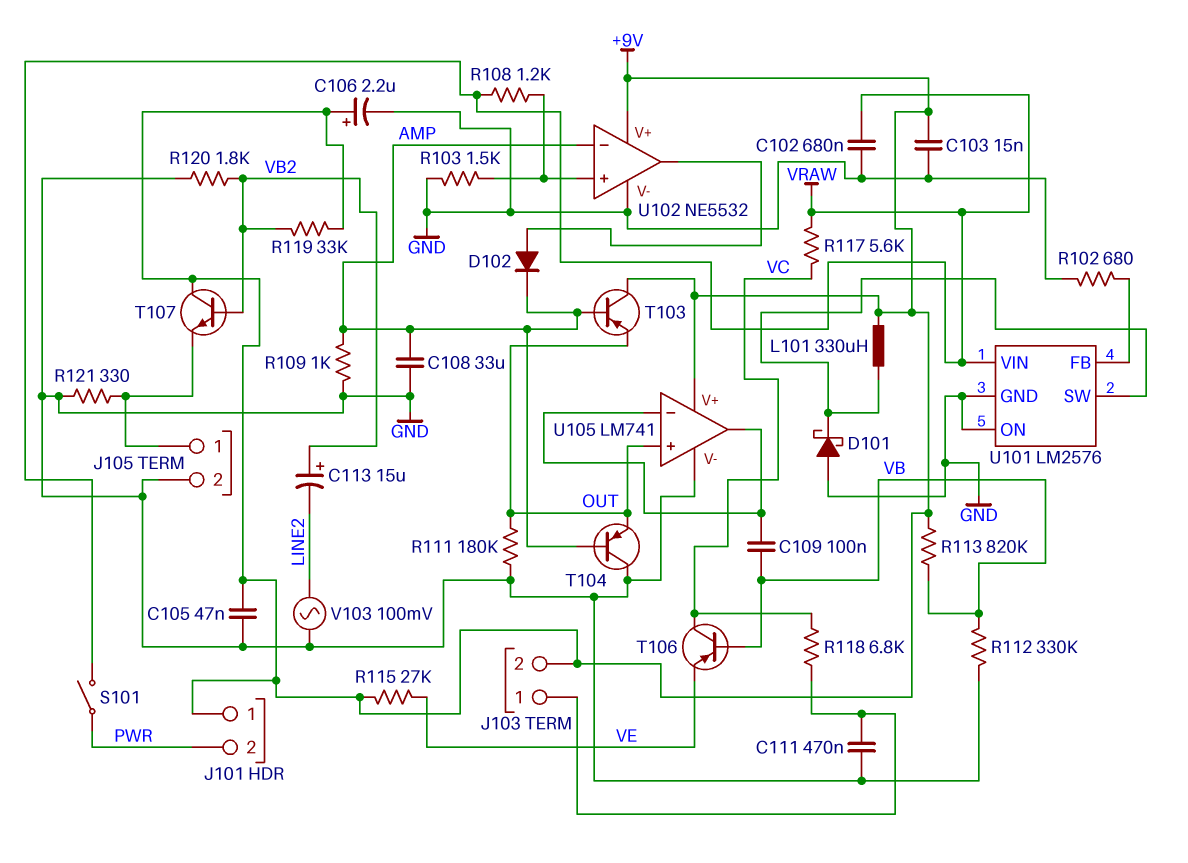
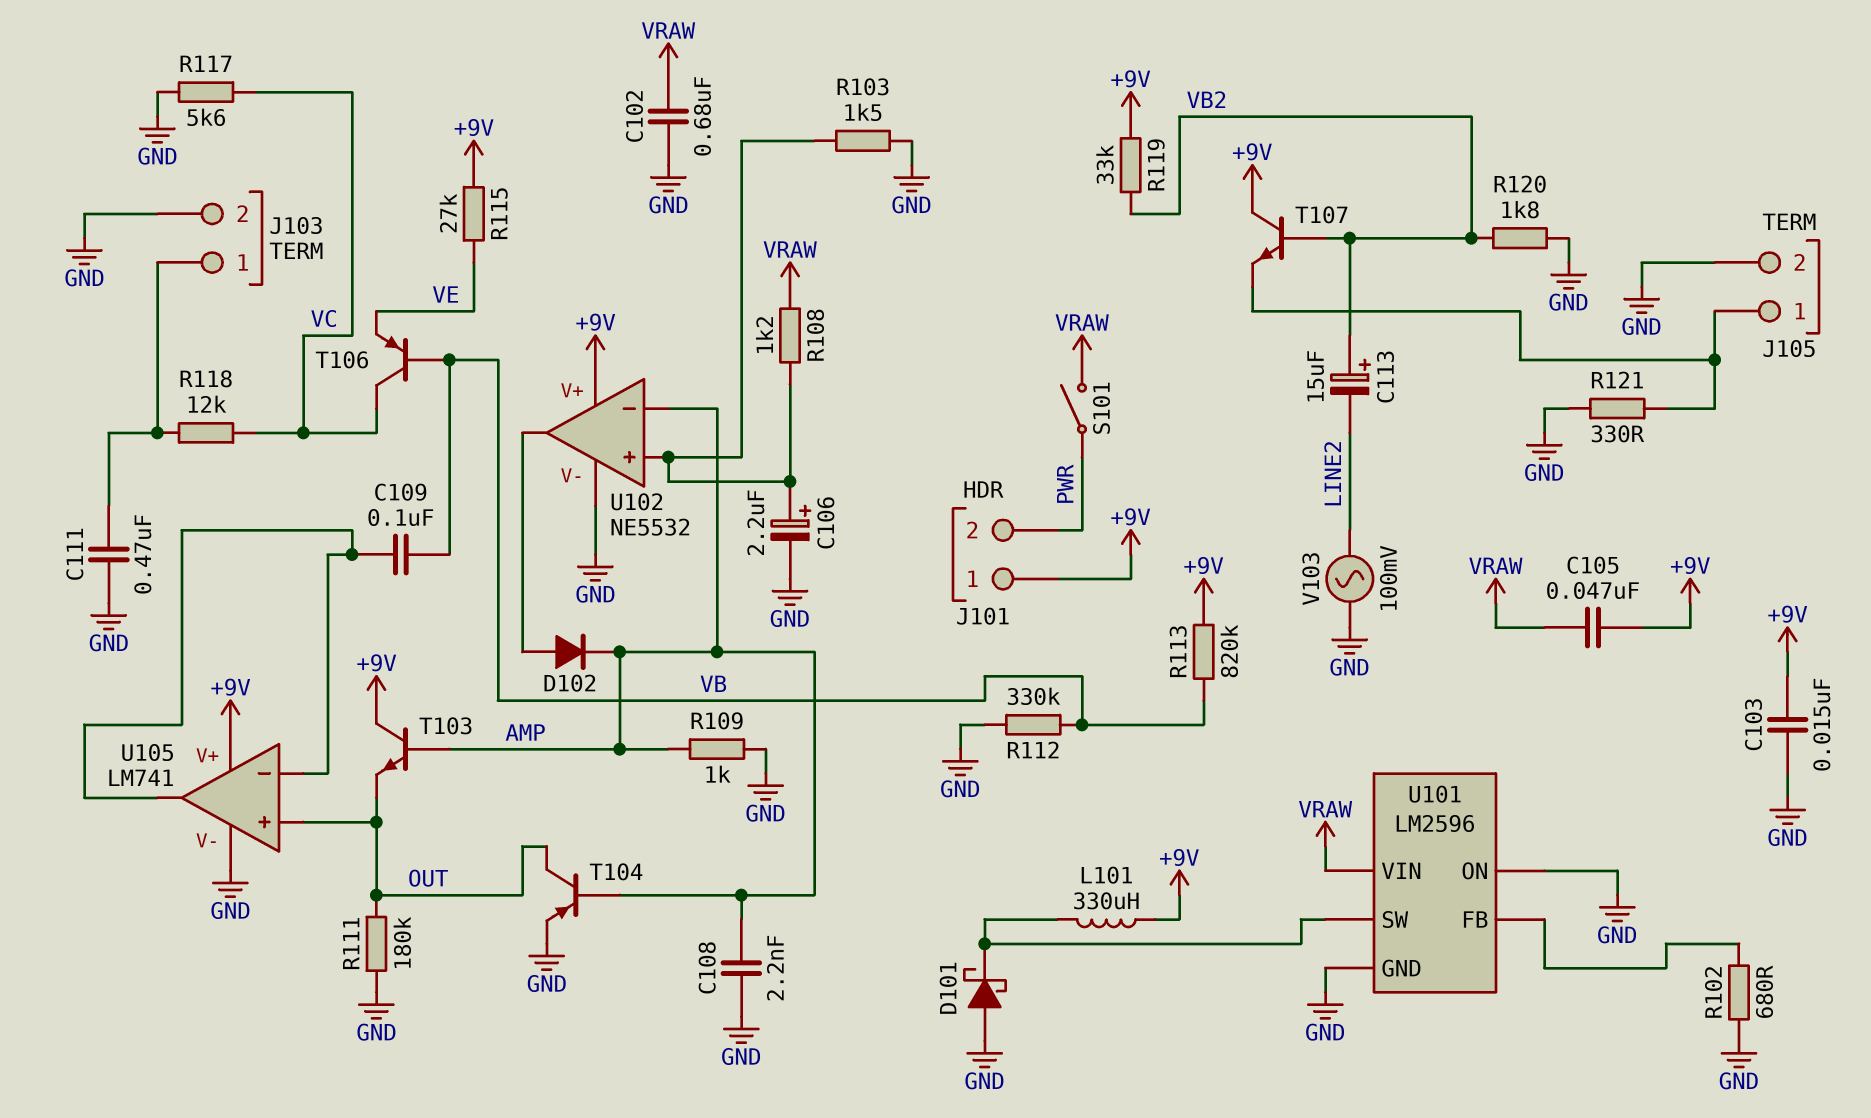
C105: 47nF (+9V, GND) -> 47nF (+9V, VRAW)
C106: 2.2uF (plus +9V, minus GND) -> 2.2uF (plus U102/in+, minus GND)
C108: 33uF (AMP, GND) -> 2.2nF (AMP, GND)
J103 pin 2: +9V -> GND
R117: 5.6k (VC, VRAW) -> 5.6k (GND, VC)
R118: 6.8k (J103/1, VC) -> 12k (J103/1, VC)
T103: PNP (B AMP, C +9V, E OUT) -> NPN (B AMP, C +9V, E OUT)
T104: PNP (B AMP, C GND, E OUT) -> PNP (B AMP, C OUT, E GND)
U101: LM2576 -> LM2596

